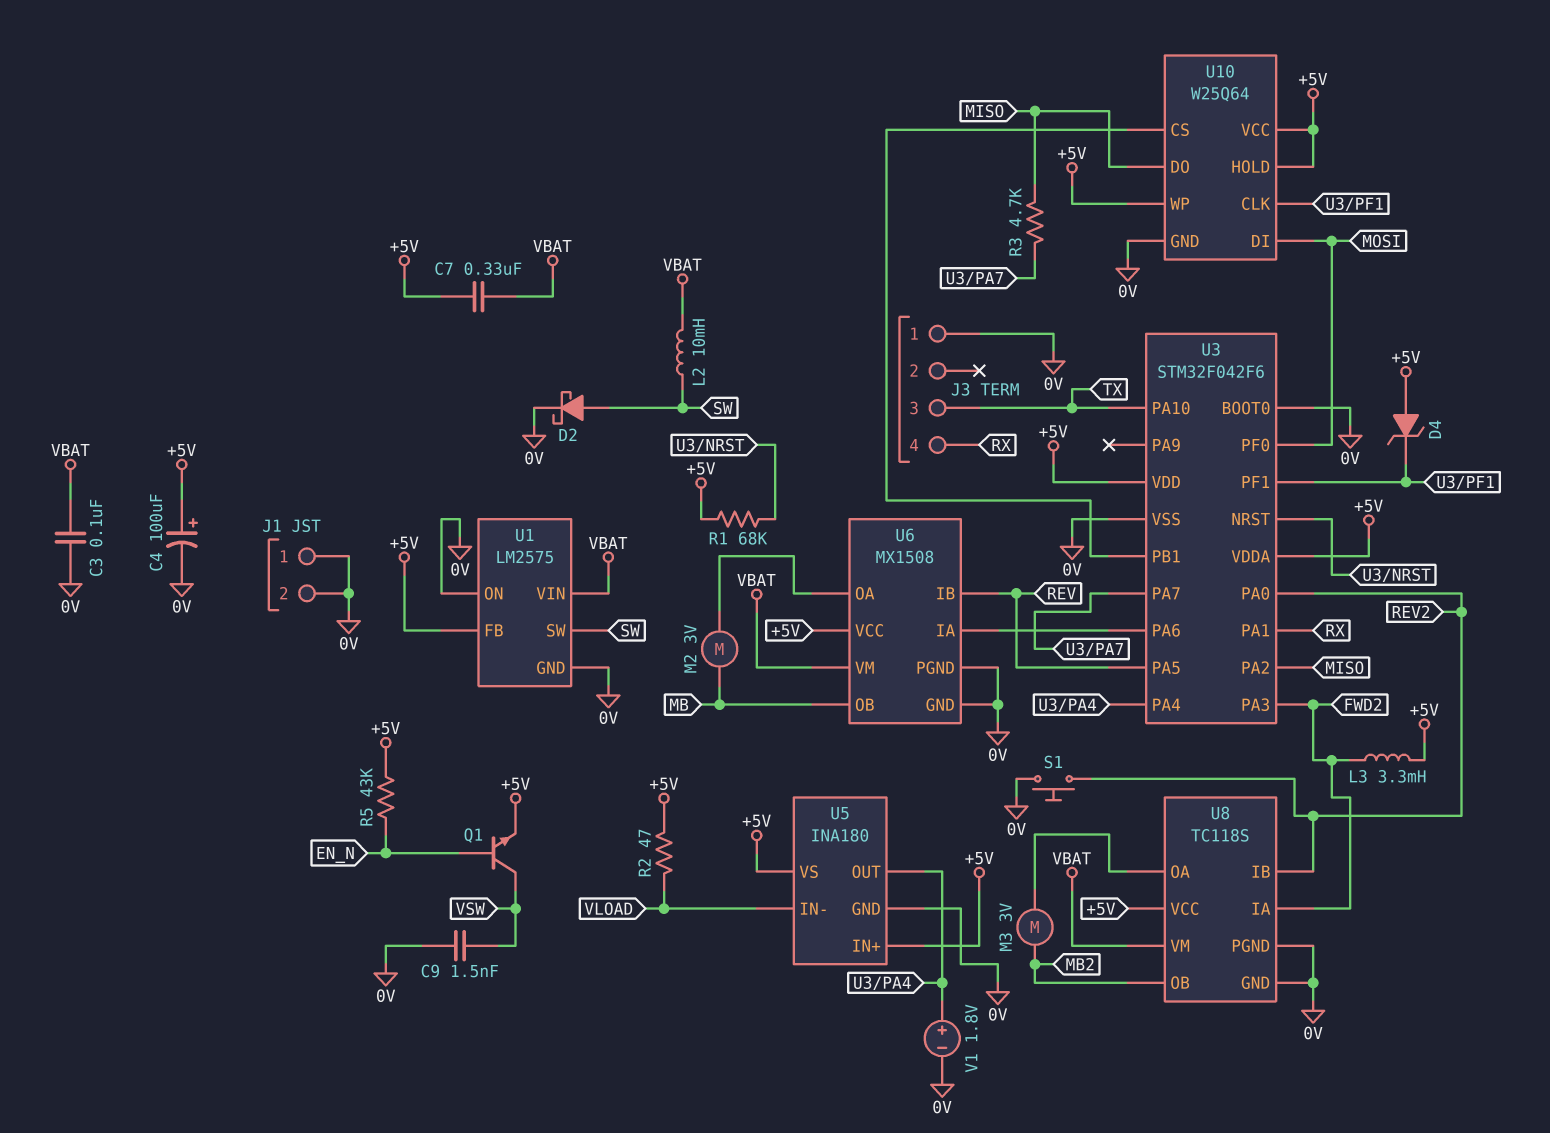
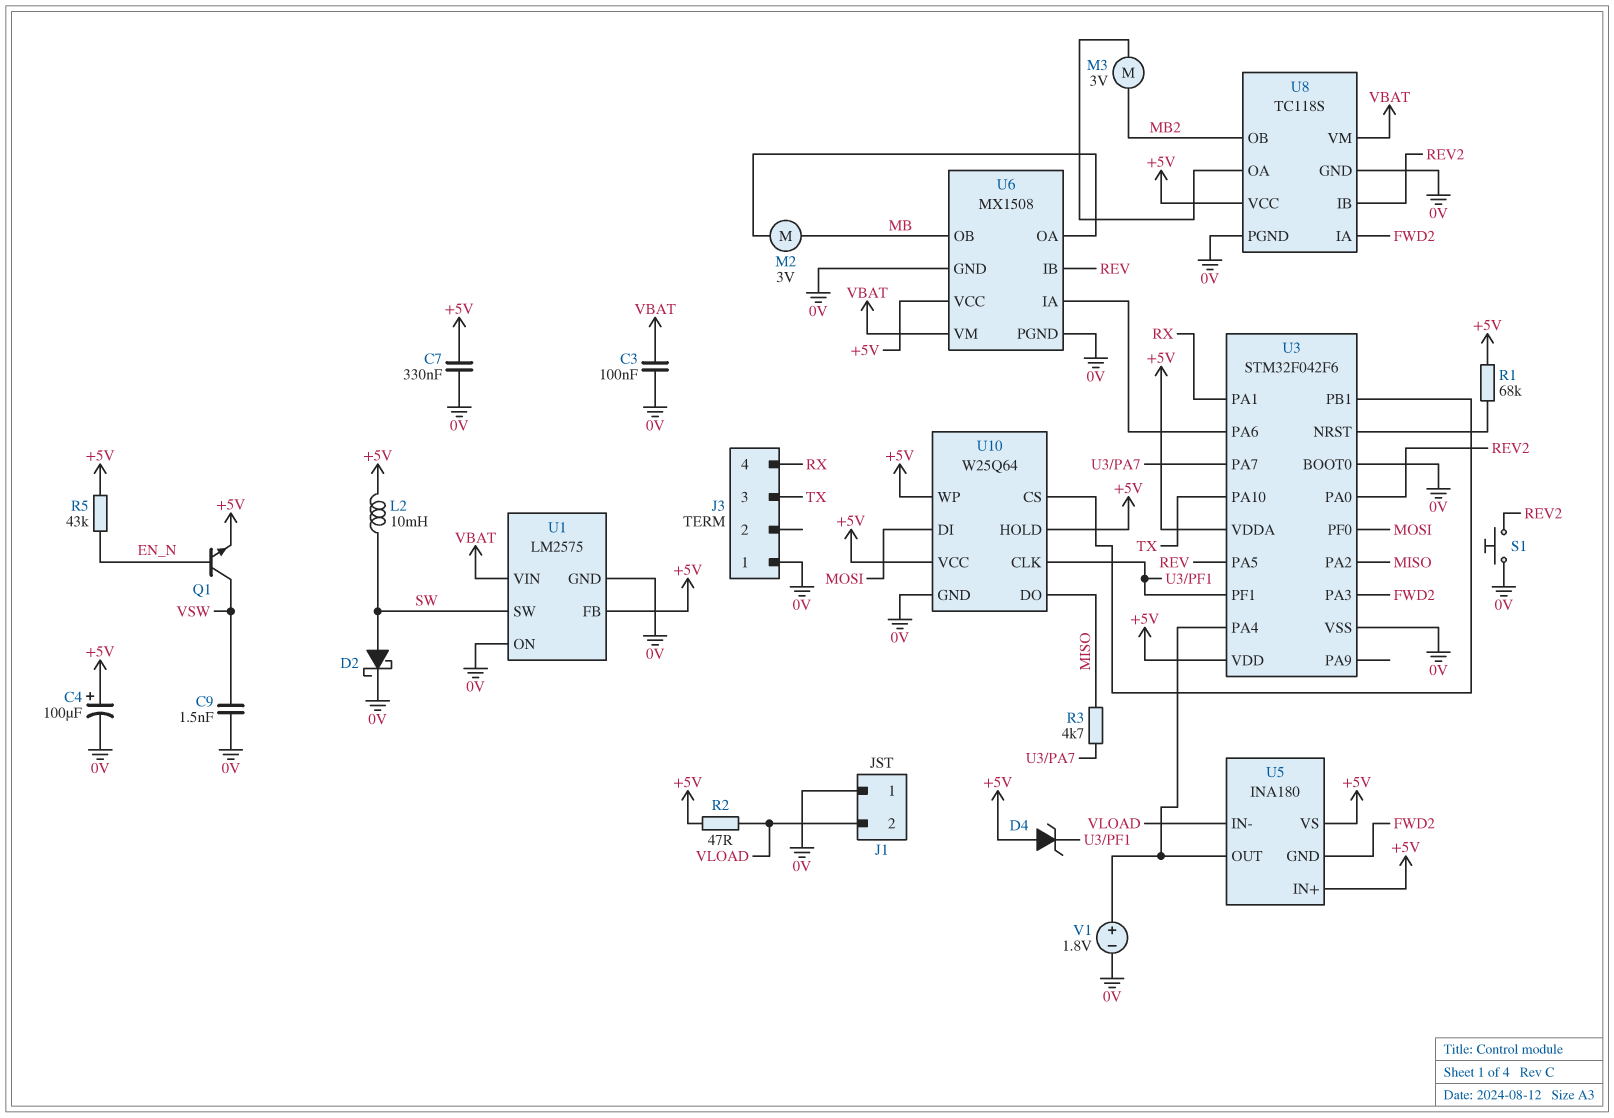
C7: 330nF (+5V, VBAT) -> 330nF (+5V, 0V)
J1 pin 2: 0V -> VLOAD
L2: 10mH (SW, VBAT) -> 10mH (+5V, SW)
L3: 3.3mH (+5V, FWD2) -> none
U5 pin GND: 0V -> FWD2

